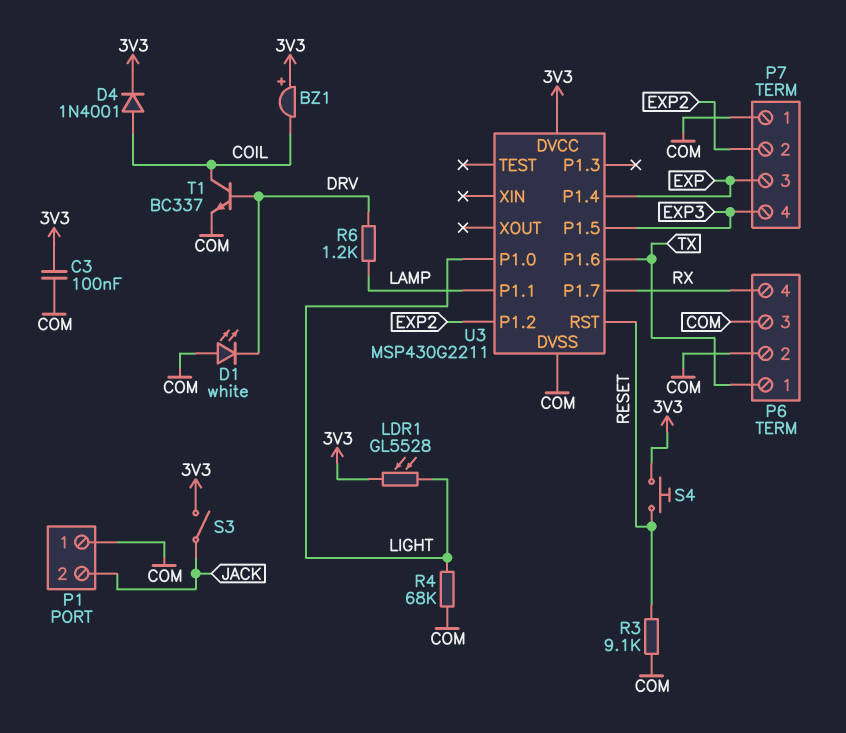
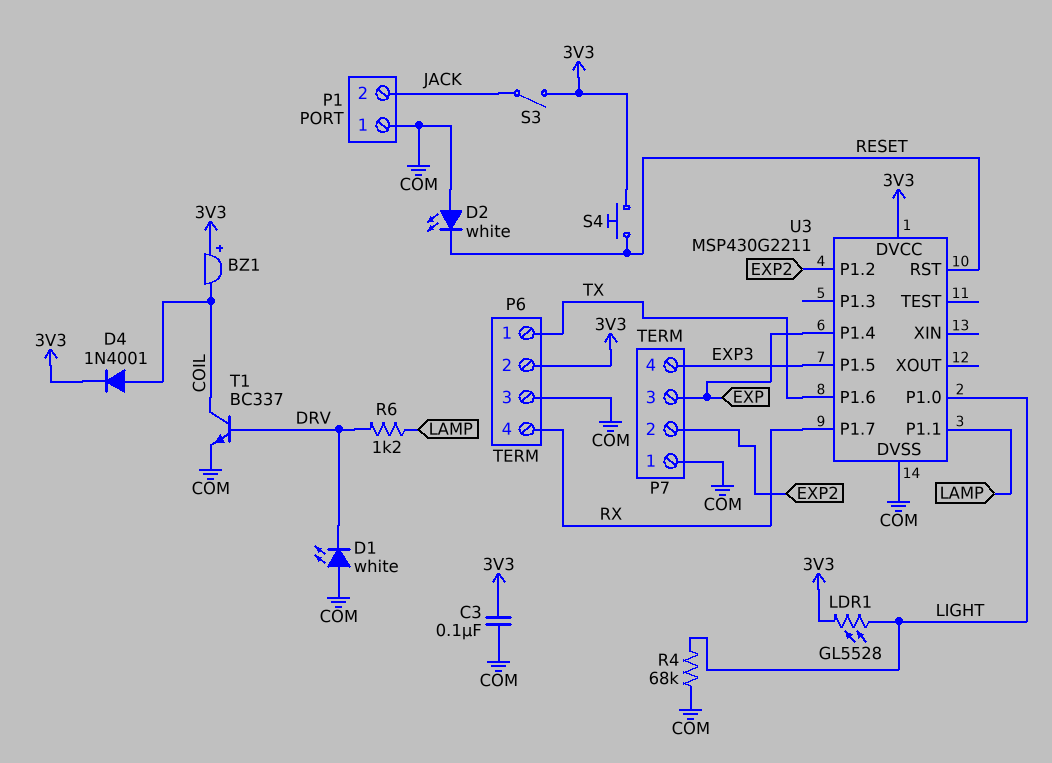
D2: none -> LED white (A COM, K RESET)
P6 pin 2: COM -> 3V3
R3: 9.1k (COM, RESET) -> none

